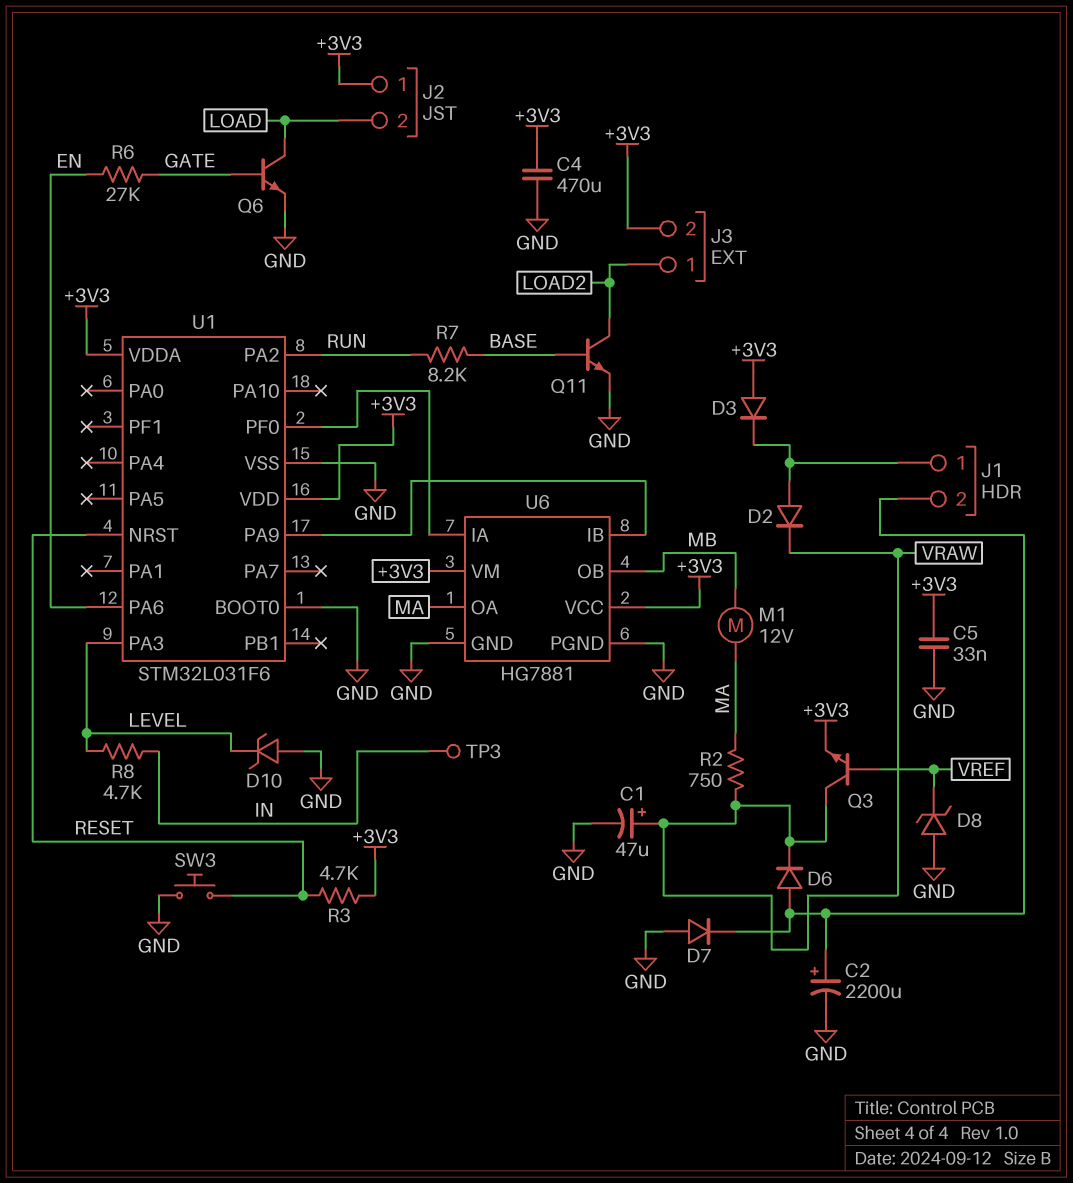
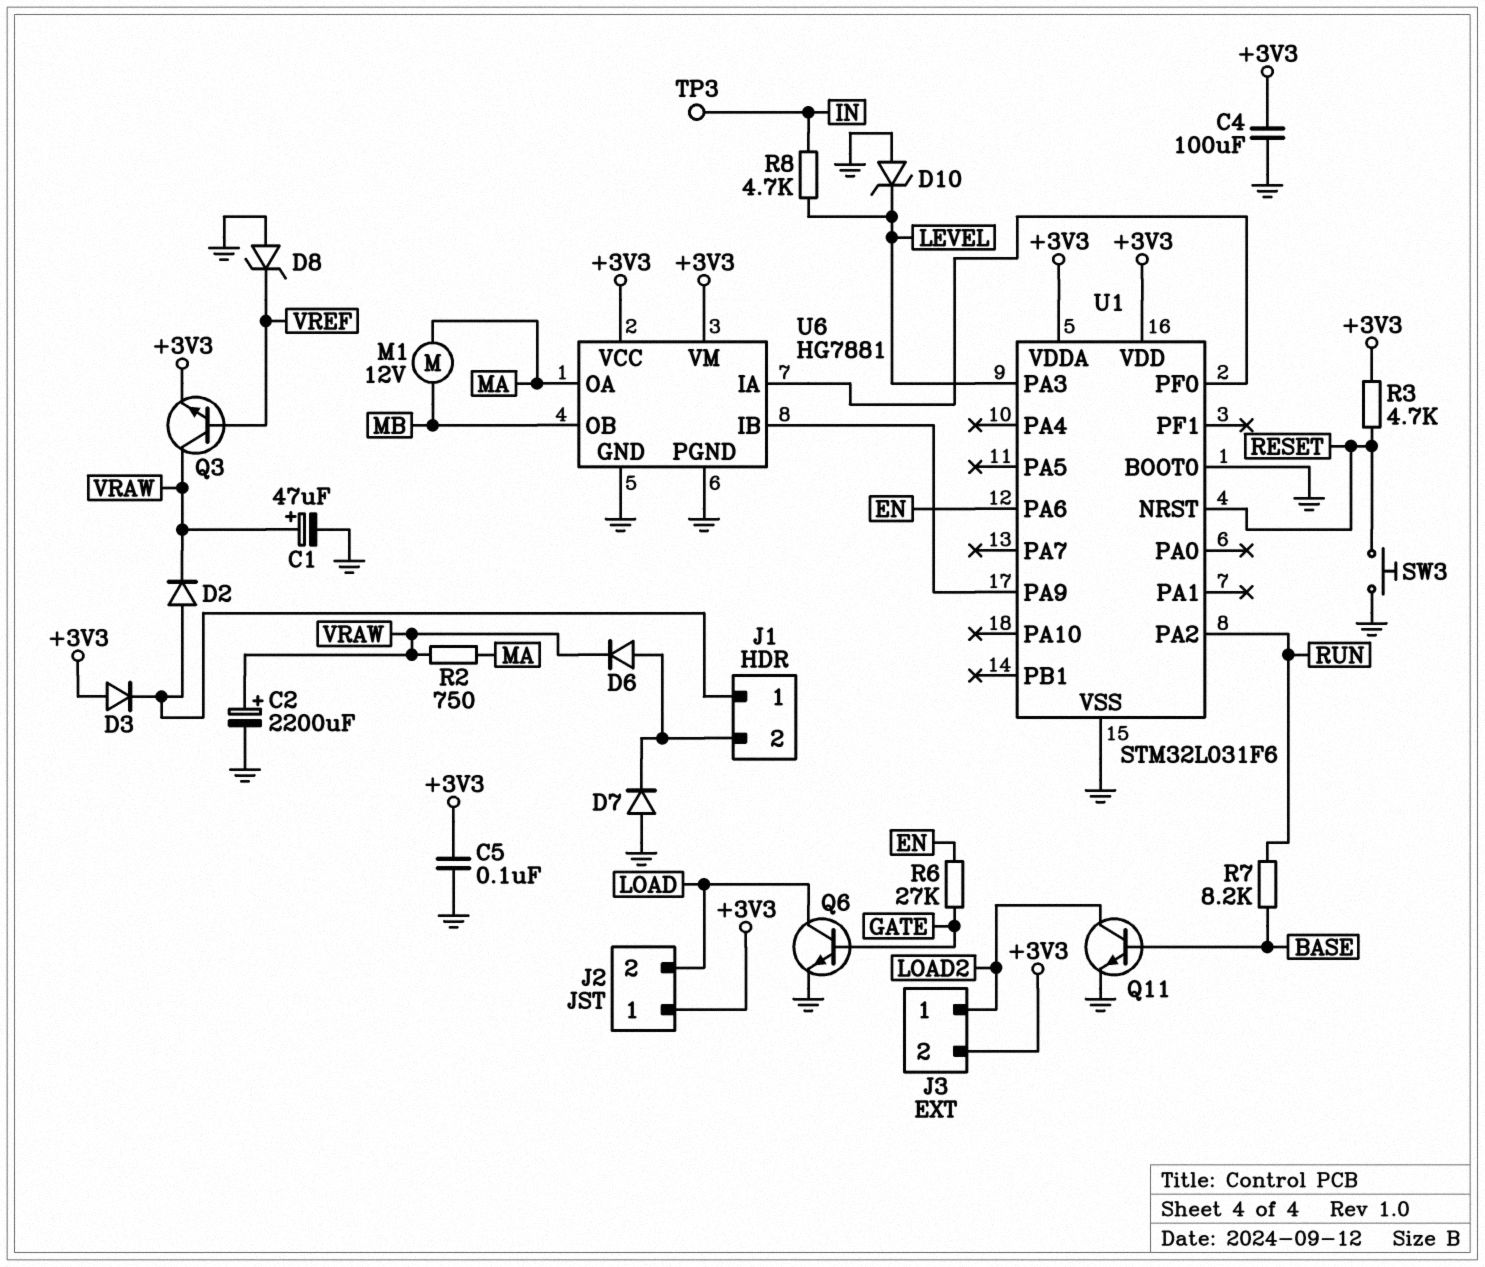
C2: 2200uF (plus J1/2, minus GND) -> 2200uF (plus VRAW, minus GND)
C4: 470uF (+3V3, GND) -> 100uF (+3V3, GND)
C5: 33nF (+3V3, GND) -> 100nF (+3V3, GND)

